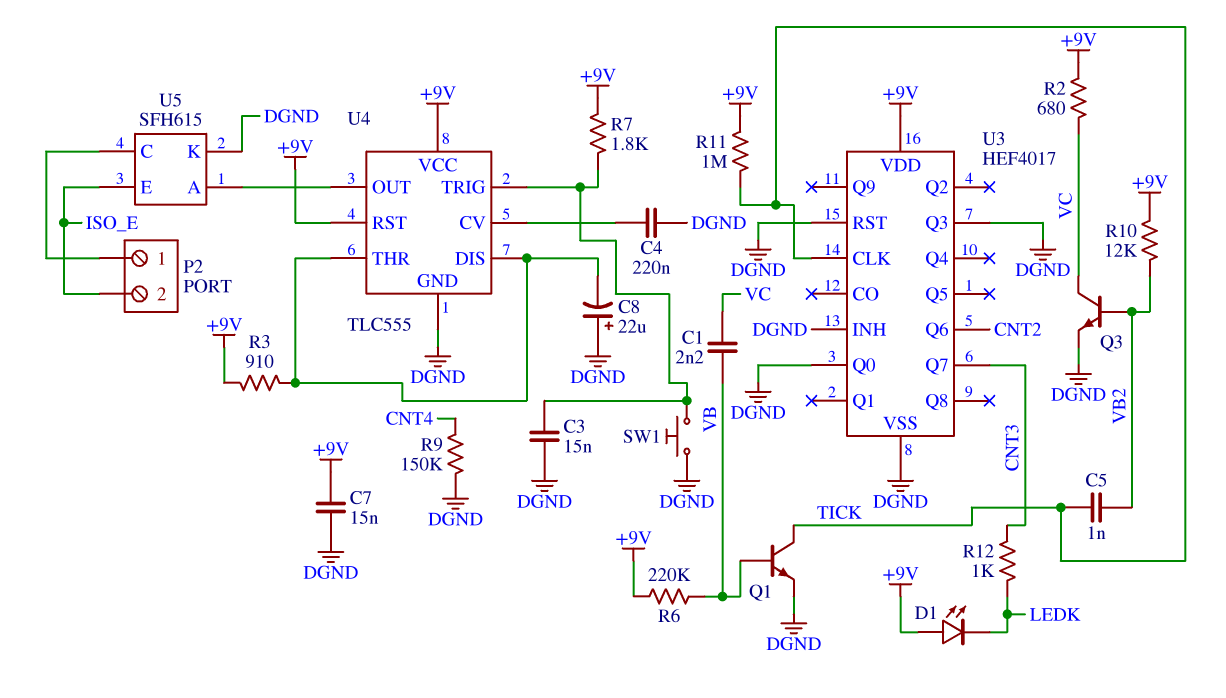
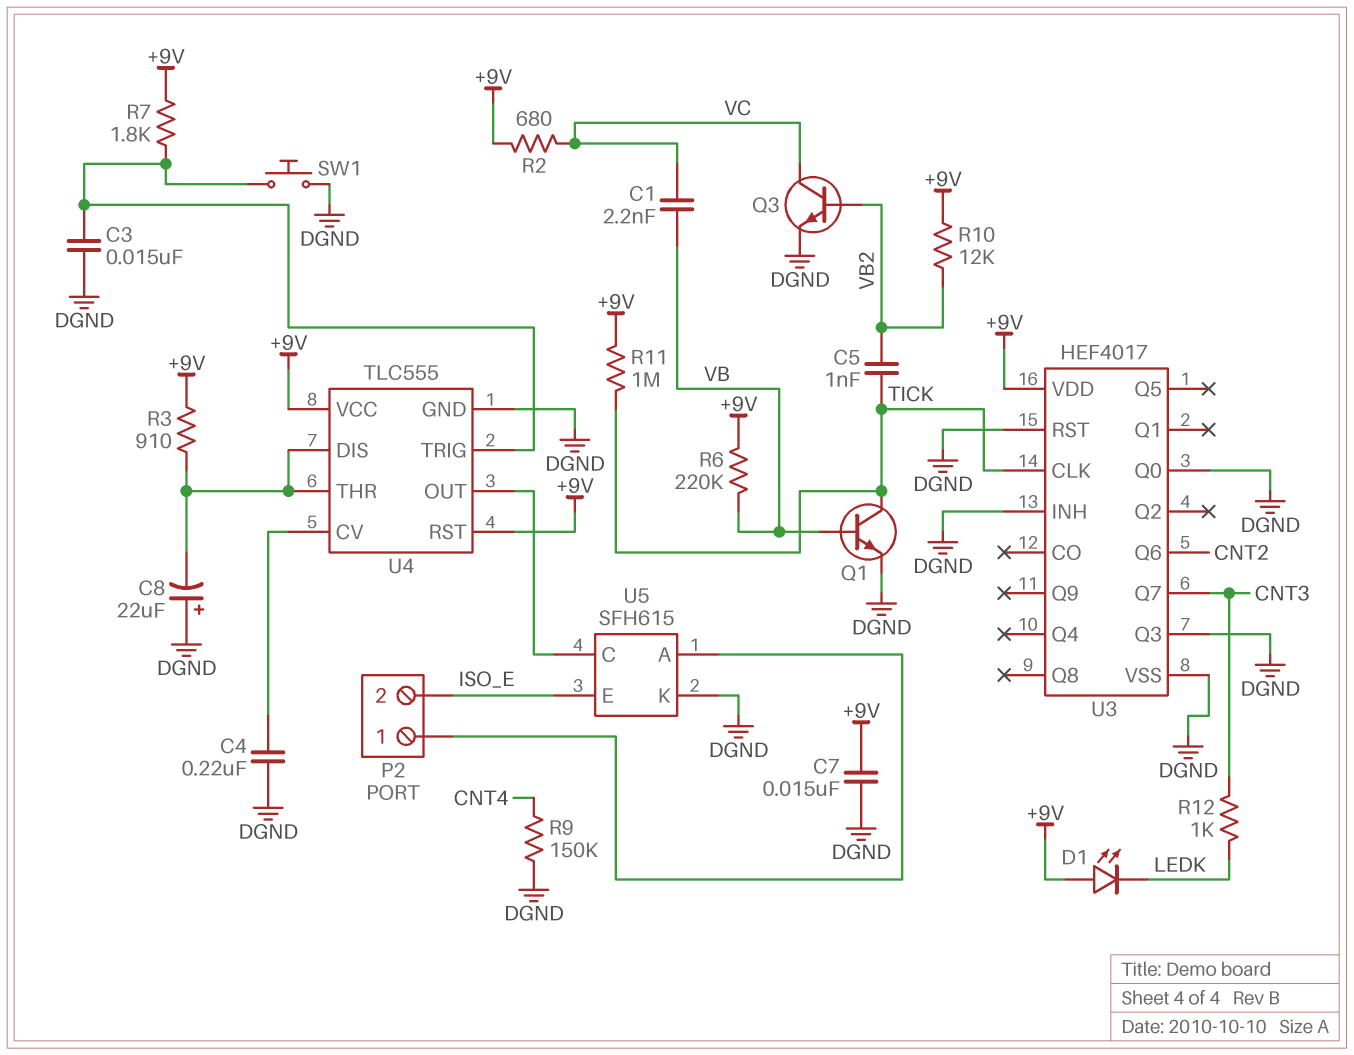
U5 pin A: U4/OUT -> P2/1
U5 pin C: P2/1 -> U4/OUT

